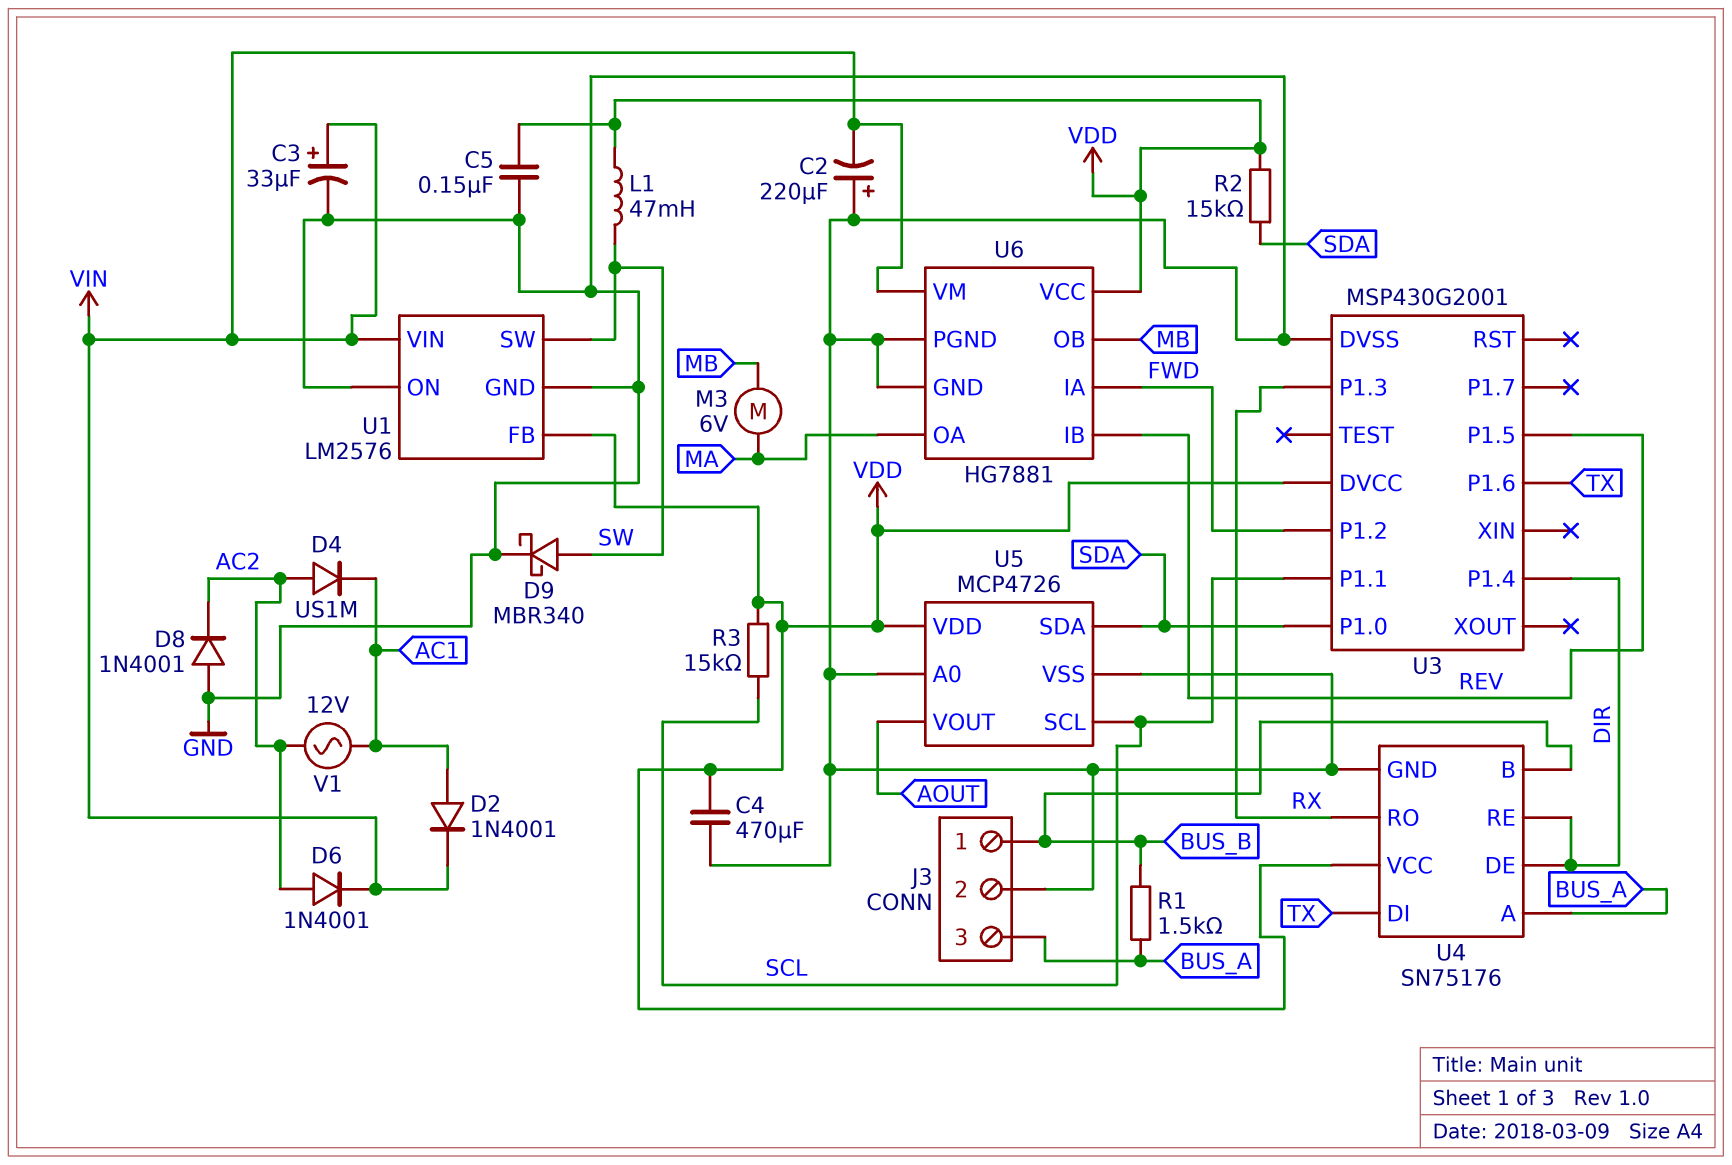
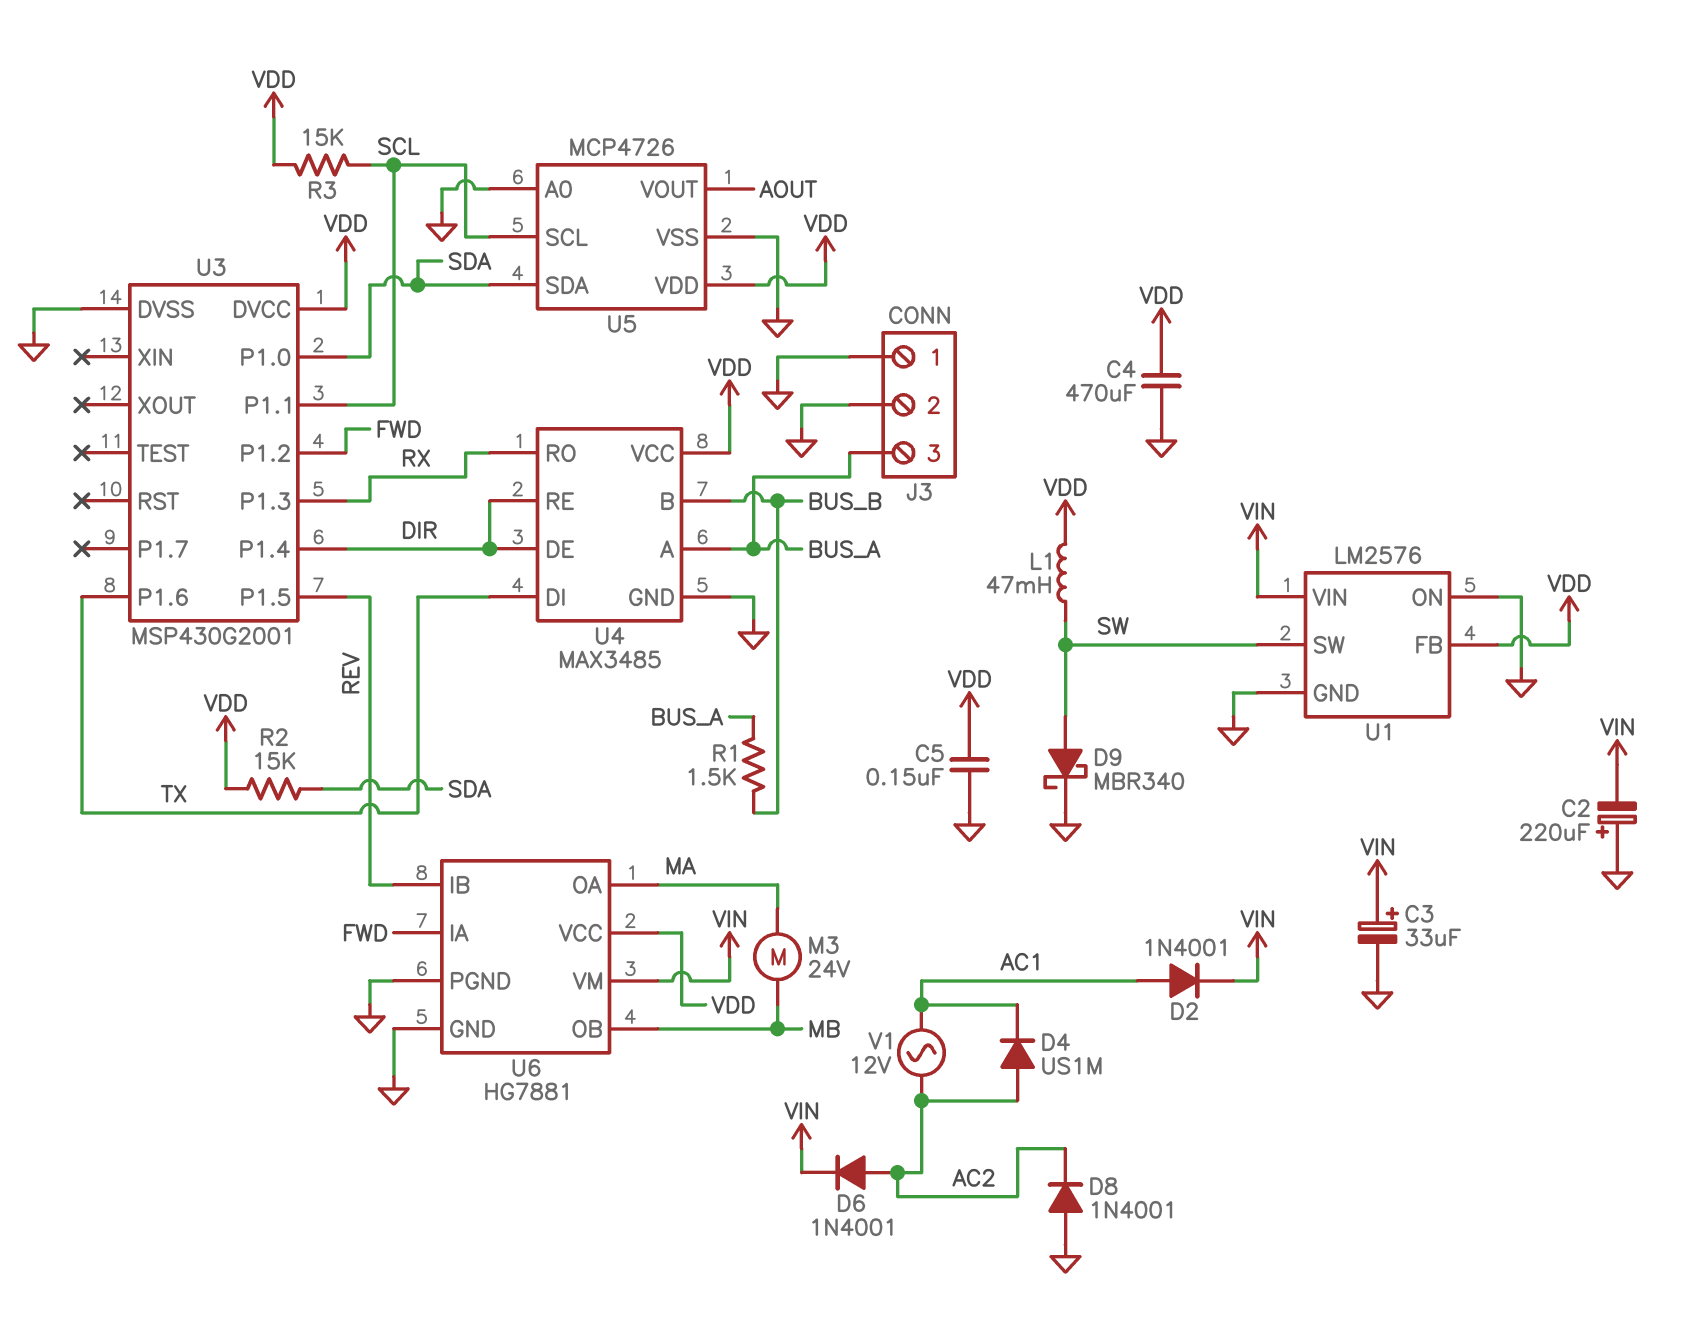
J3 pin 1: BUS_B -> GND
M3: motor 6V (MA, MB) -> motor 24V (MA, MB)
U4: SN75176 -> MAX3485

